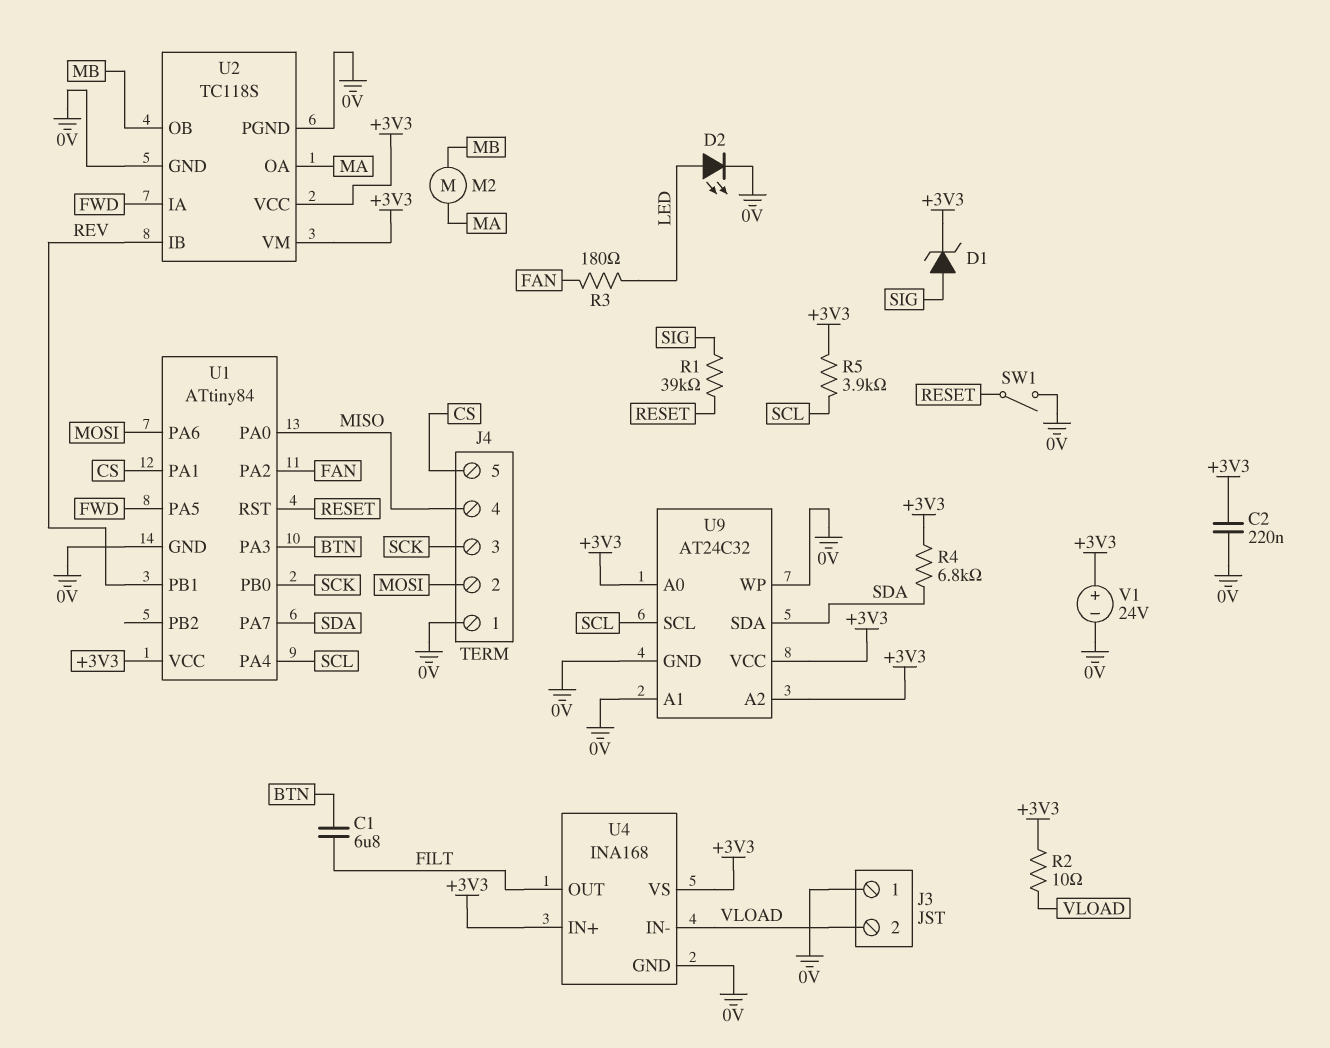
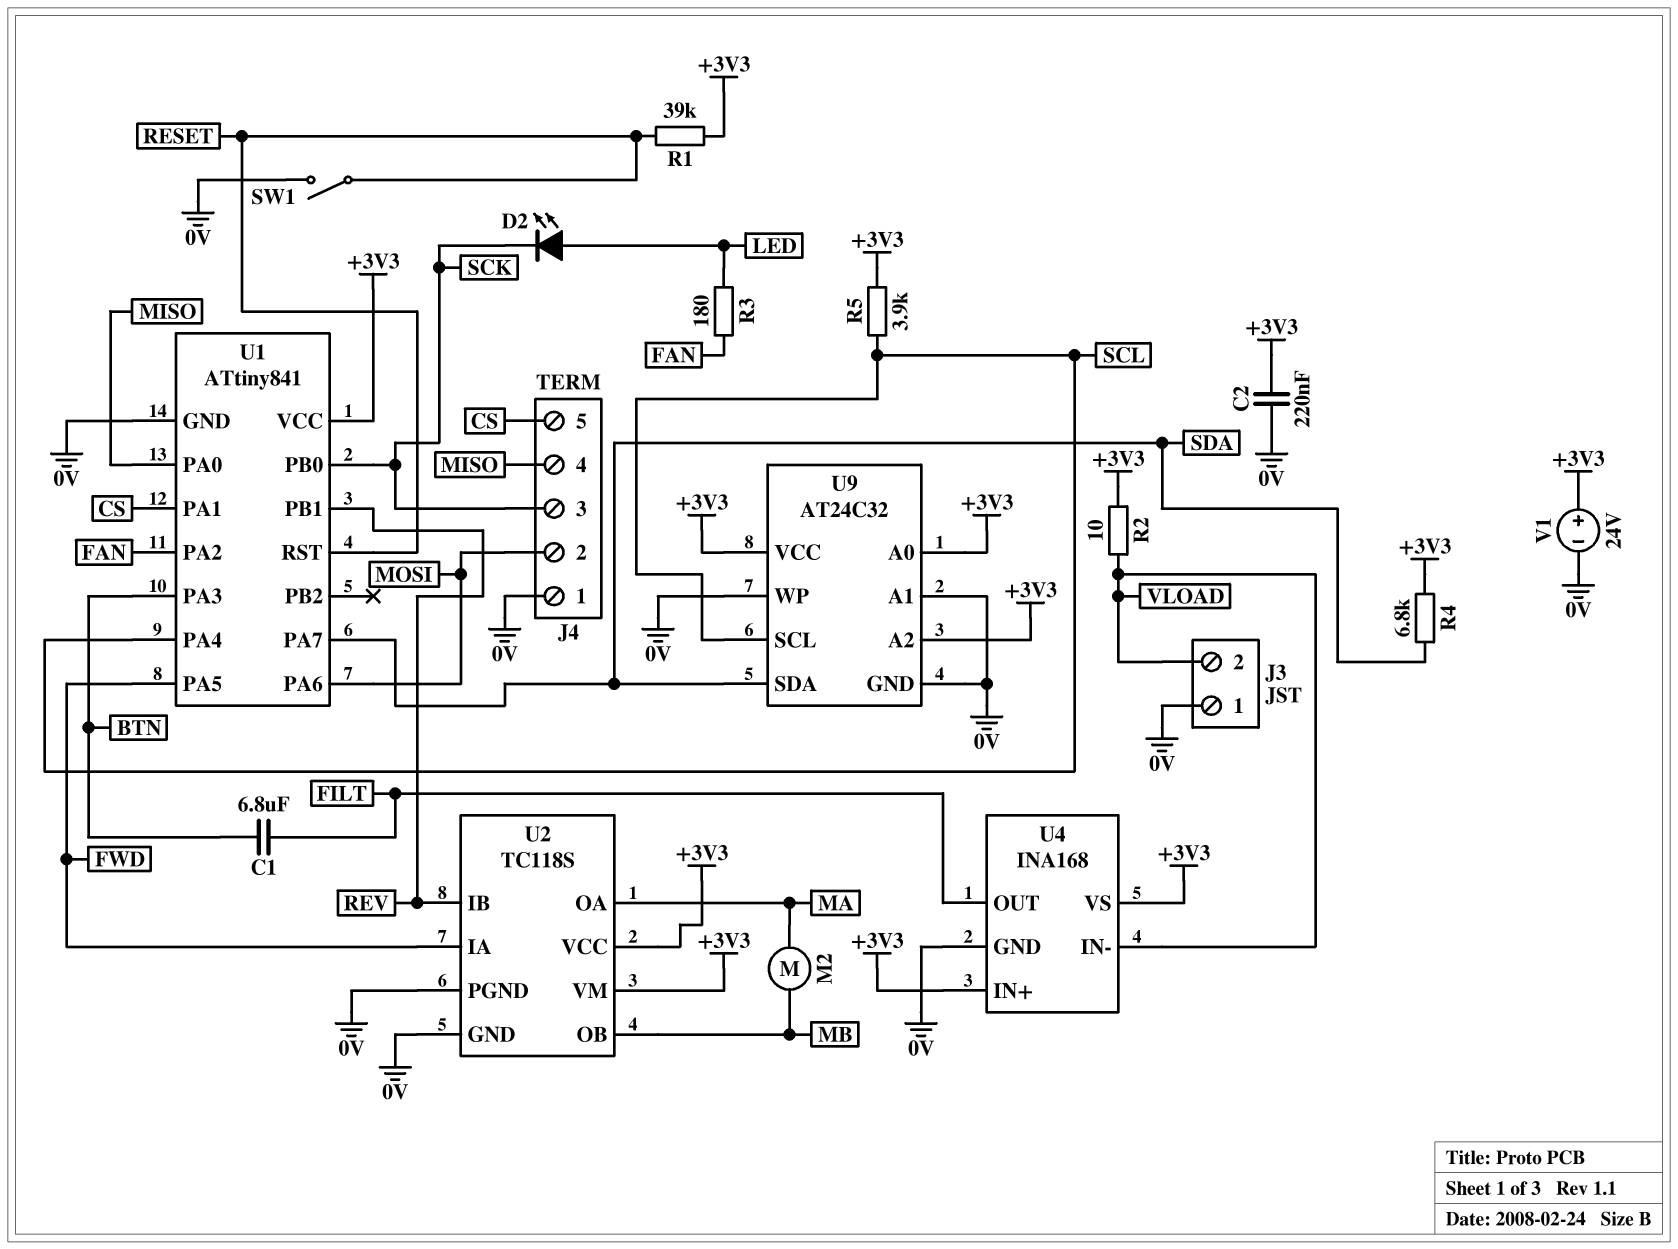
D1: zener (A SIG, K +3V3) -> none
D2: LED (A LED, K 0V) -> LED (A LED, K SCK)
R1: 39k (RESET, SIG) -> 39k (+3V3, RESET)
U1: ATtiny84 -> ATtiny841

